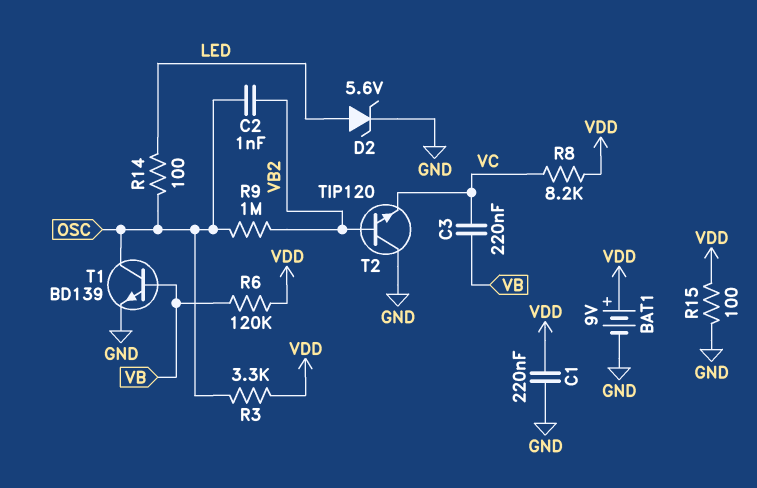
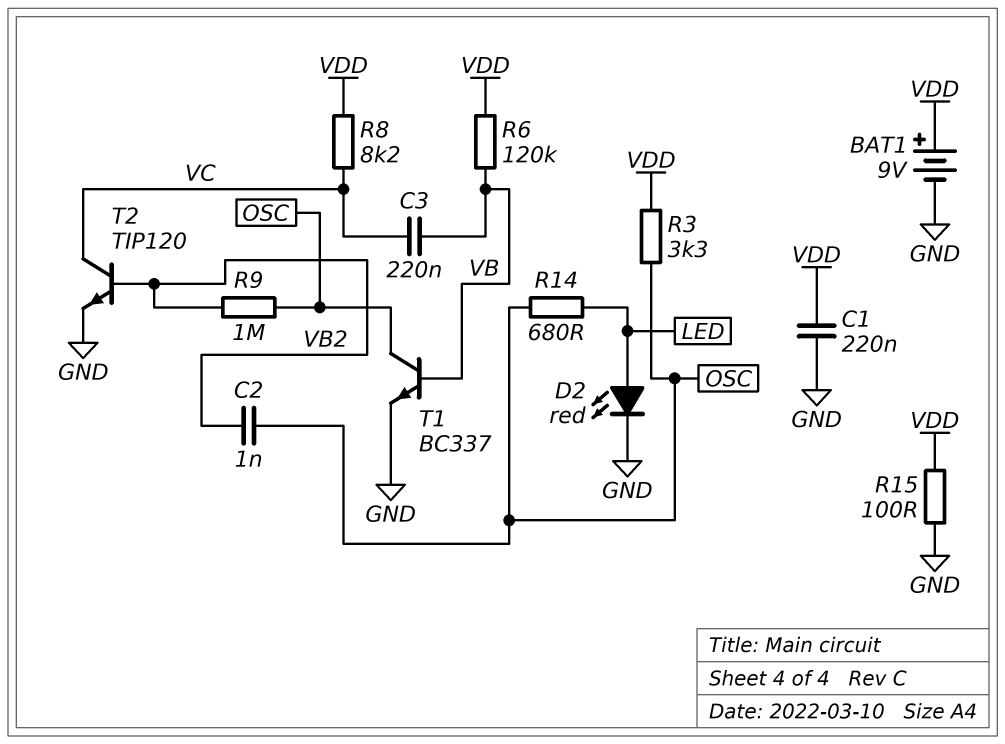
D2: zener 5.6V (A LED, K GND) -> LED red (A LED, K GND)
R14: 100 (LED, OSC) -> 680 (LED, OSC)
T1: NPN BD139 (B VB, C OSC, E GND) -> NPN BC337 (B VB, C OSC, E GND)
T2: NPN TIP120 (B VB2, C GND, E VC) -> NPN TIP120 (B VB2, C VC, E GND)

